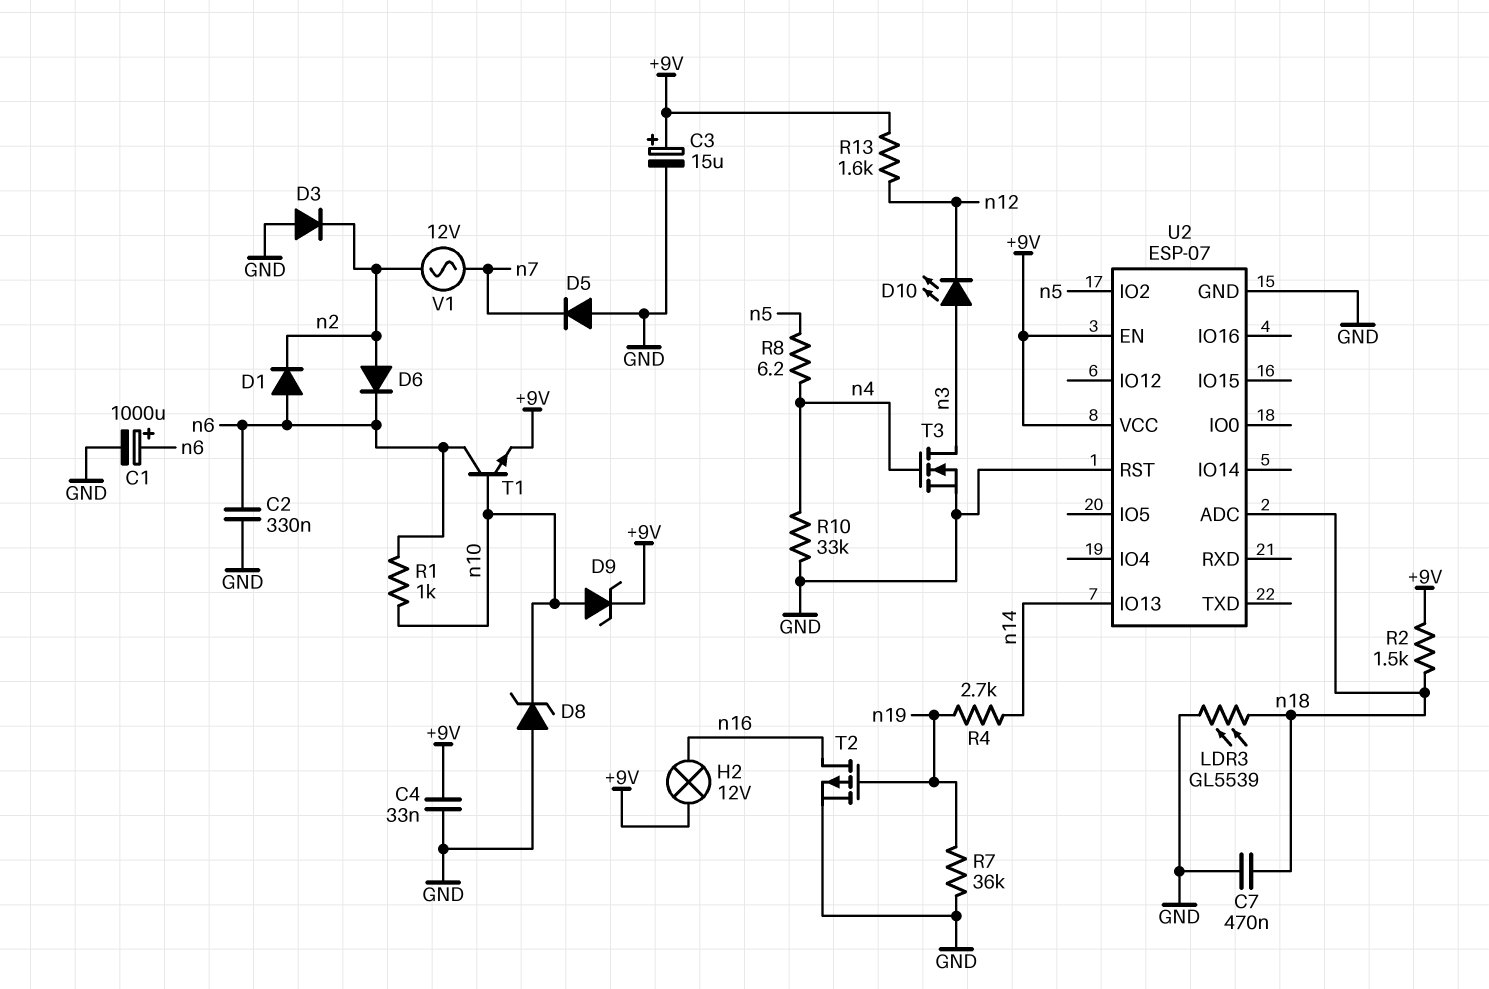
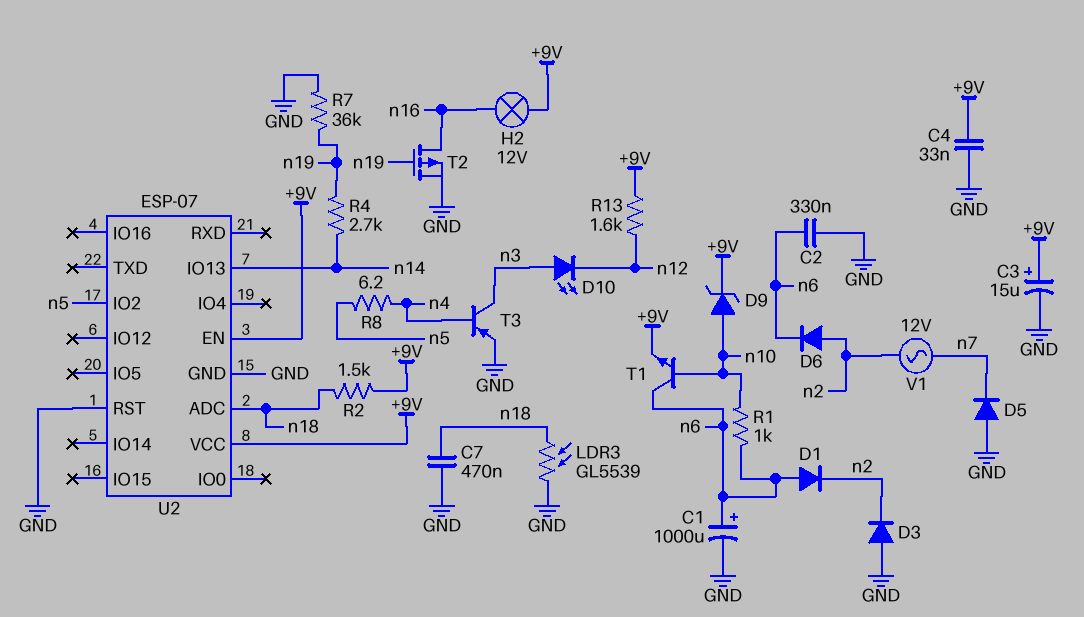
D8: zener (A GND, K n10) -> none
R10: 33k (GND, n4) -> none
T3: NMOS (G n4, D n3, S GND) -> PNP (B n4, C n3, E GND)

